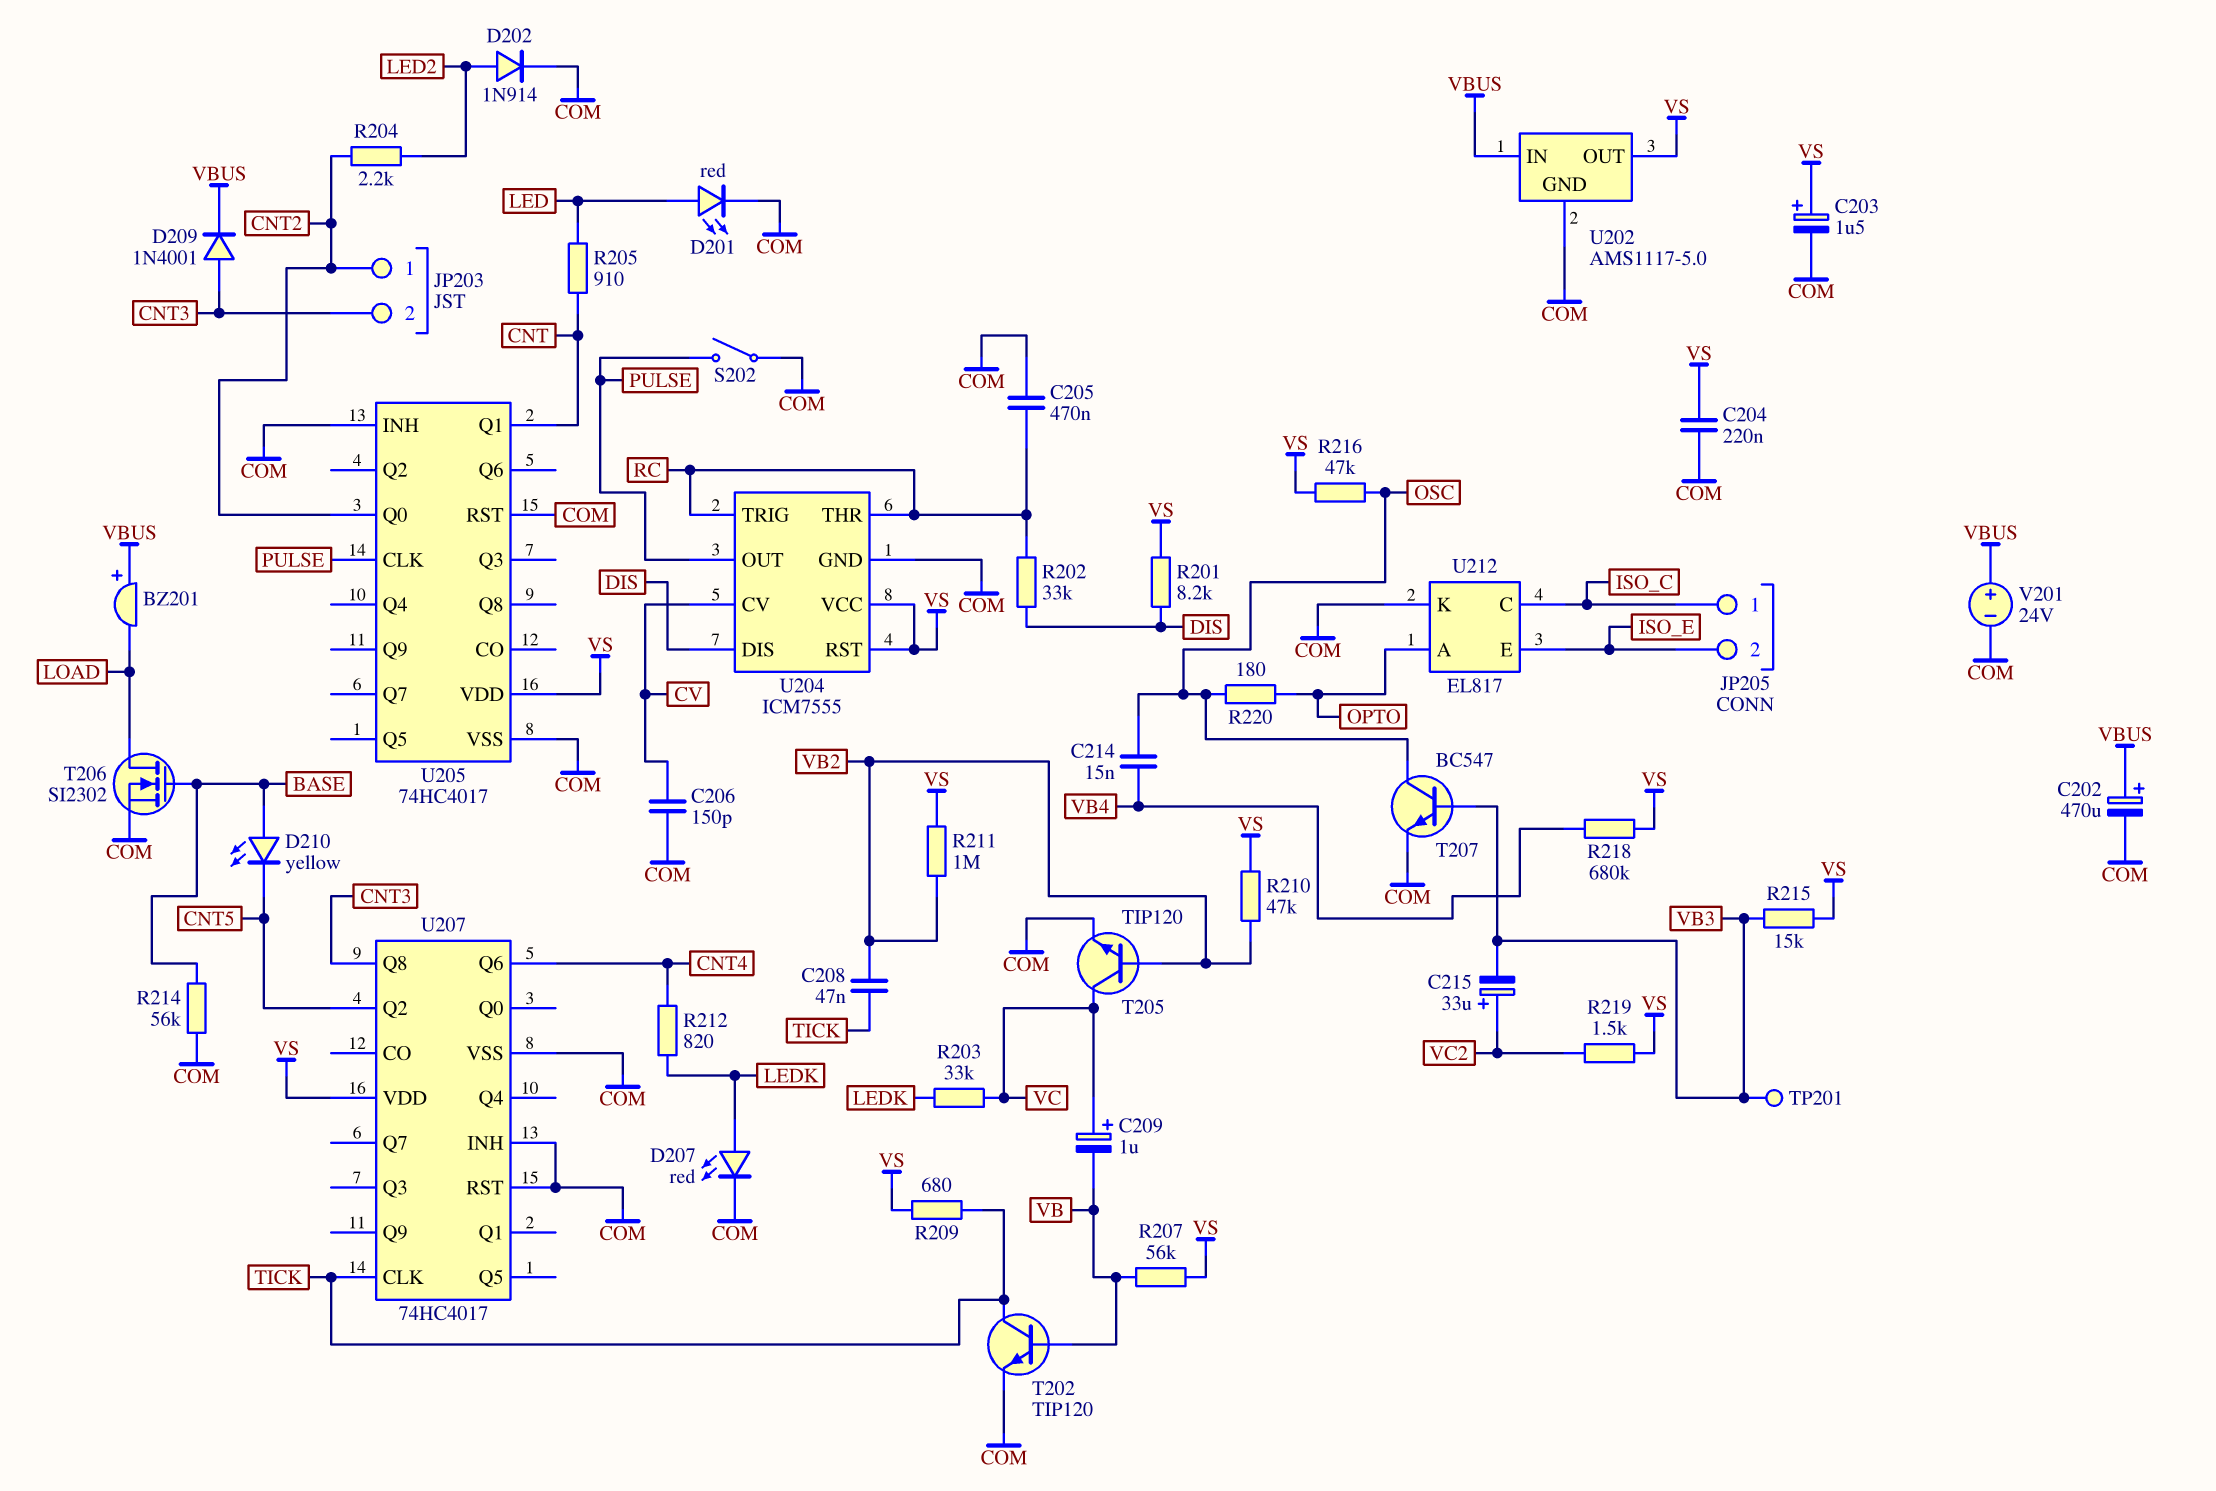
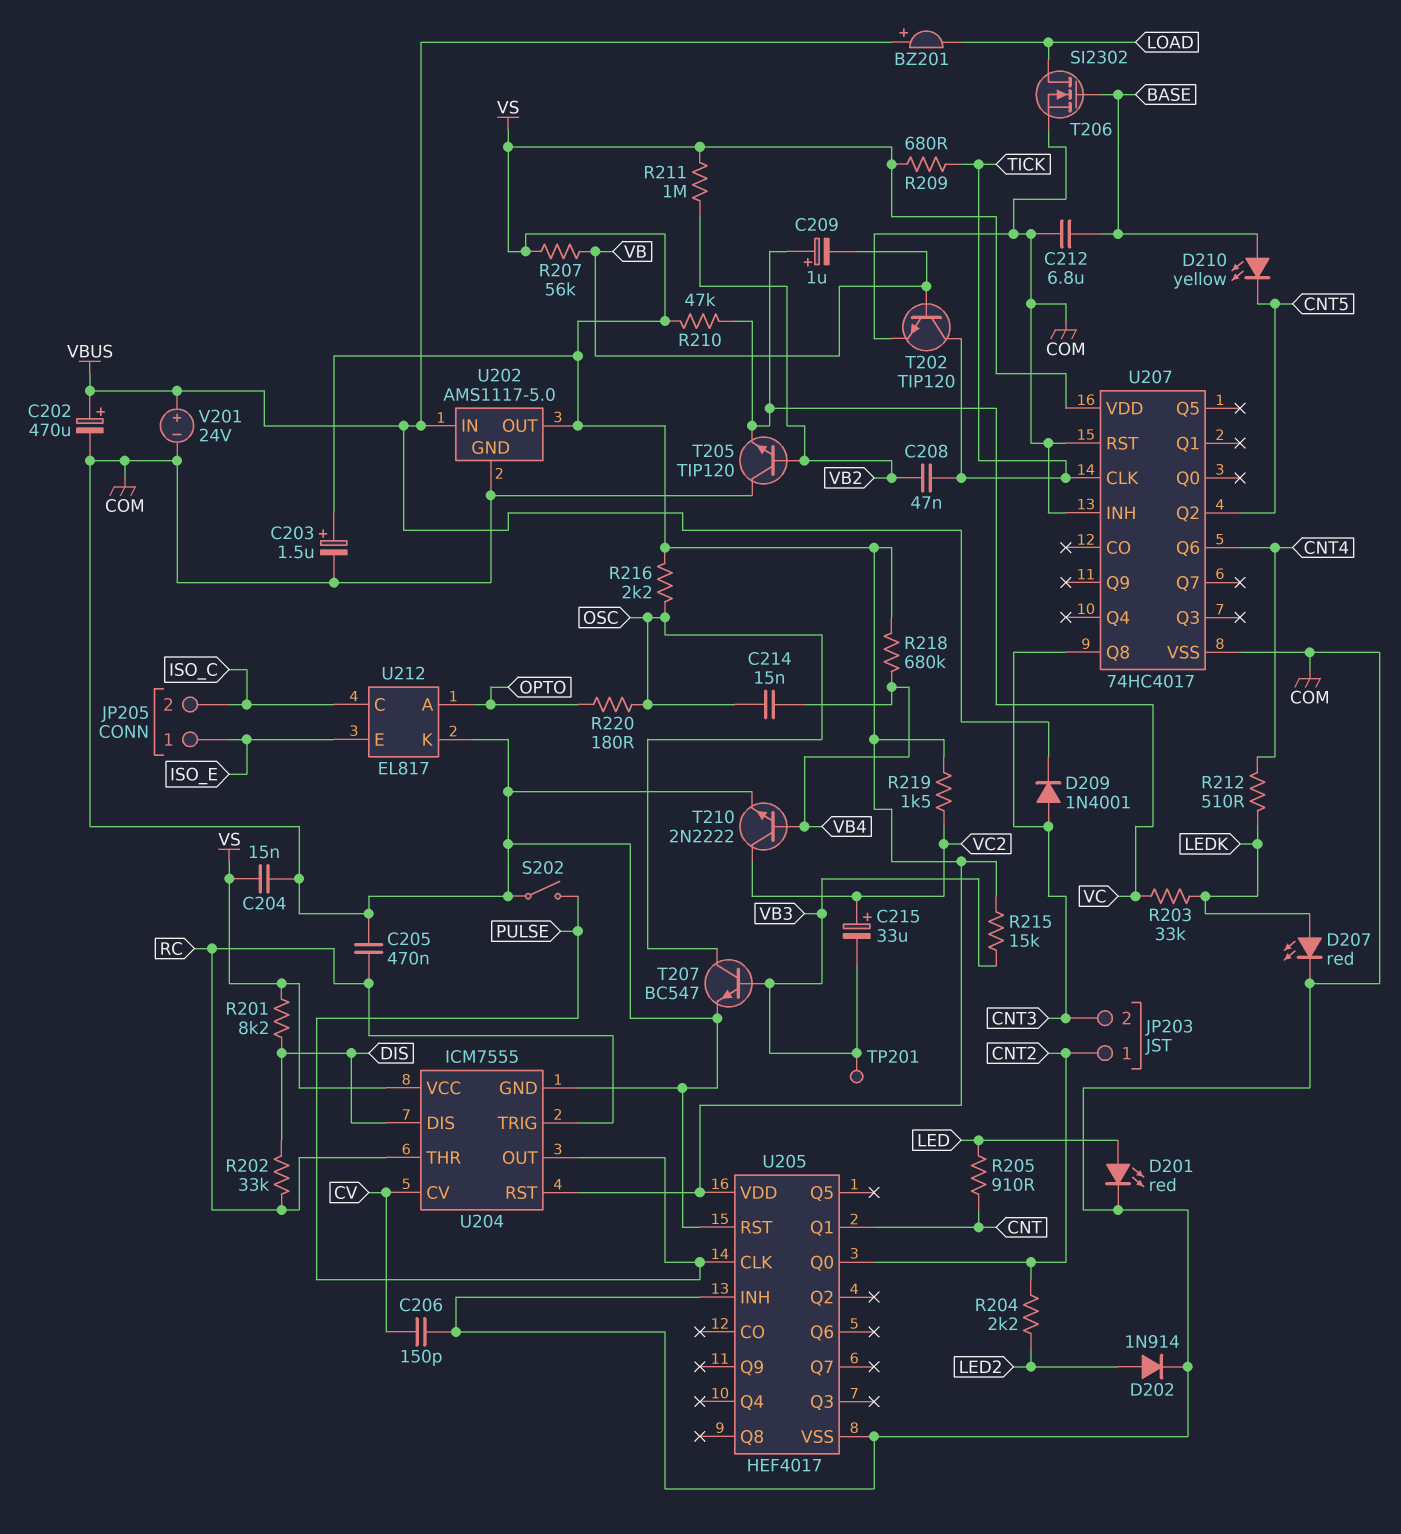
C204: 220nF (COM, VS) -> 15nF (COM, VS)
C212: none -> 6.8uF (BASE, COM)
JP205 pin 1: ISO_C -> ISO_E
JP205 pin 2: ISO_E -> ISO_C
R210: 47k (VB2, VS) -> 47k (VC, VS)
R212: 820 (CNT4, LEDK) -> 510 (CNT4, LEDK)
R214: 56k (BASE, COM) -> none
R216: 47k (OSC, VS) -> 2.2k (OSC, VS)
T205: NPN TIP120 (B VB2, C VC, E COM) -> NPN TIP120 (B VB2, C COM, E VC)
T210: none -> NPN 2N2222 (B VB4, C VC2, E COM)
U205: 74HC4017 -> HEF4017

